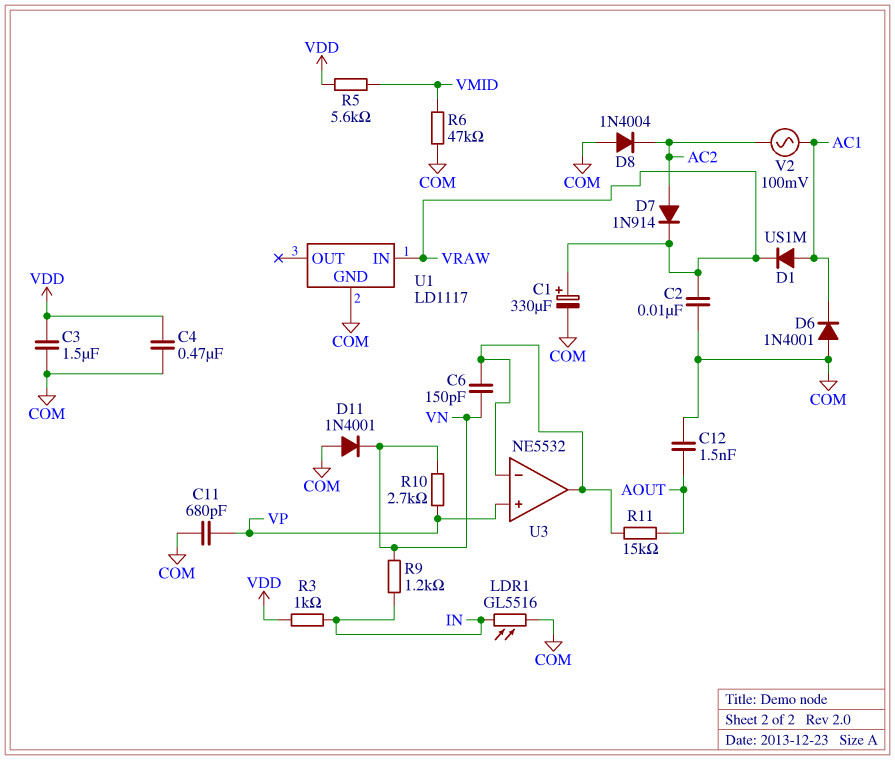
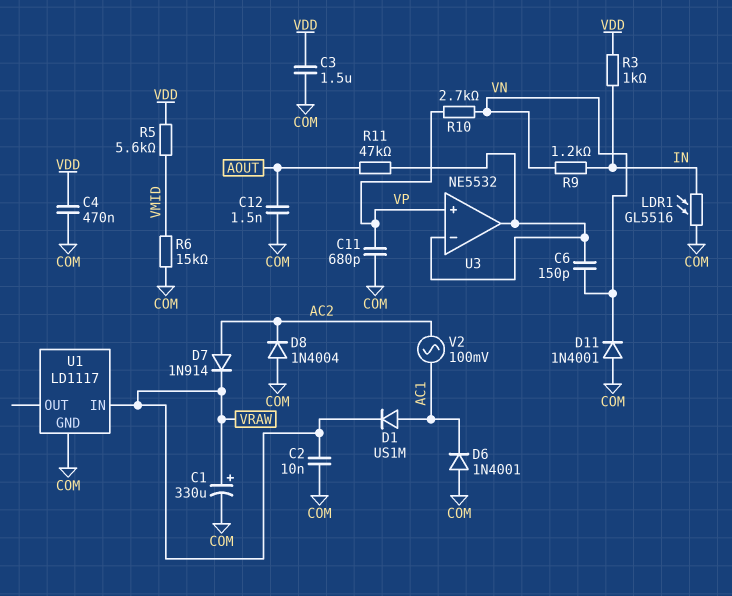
R6: 47k (COM, VMID) -> 15k (COM, VMID)
R11: 15k (AOUT, U3/in-) -> 47k (AOUT, U3/in-)

